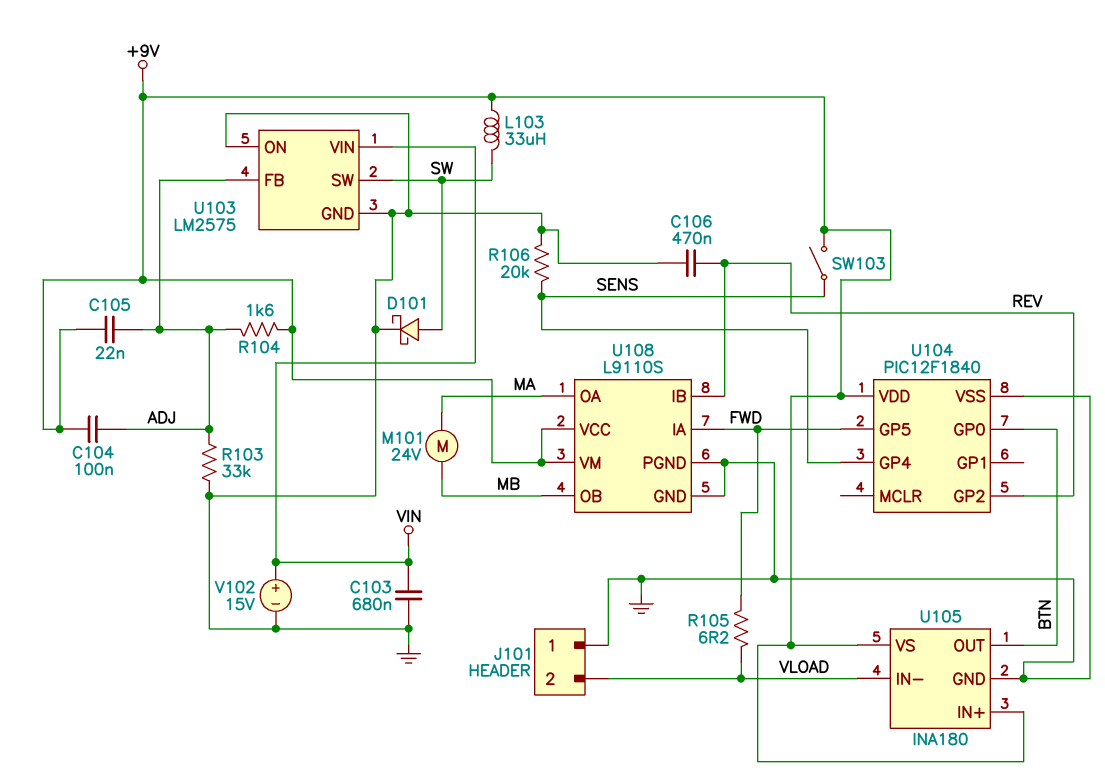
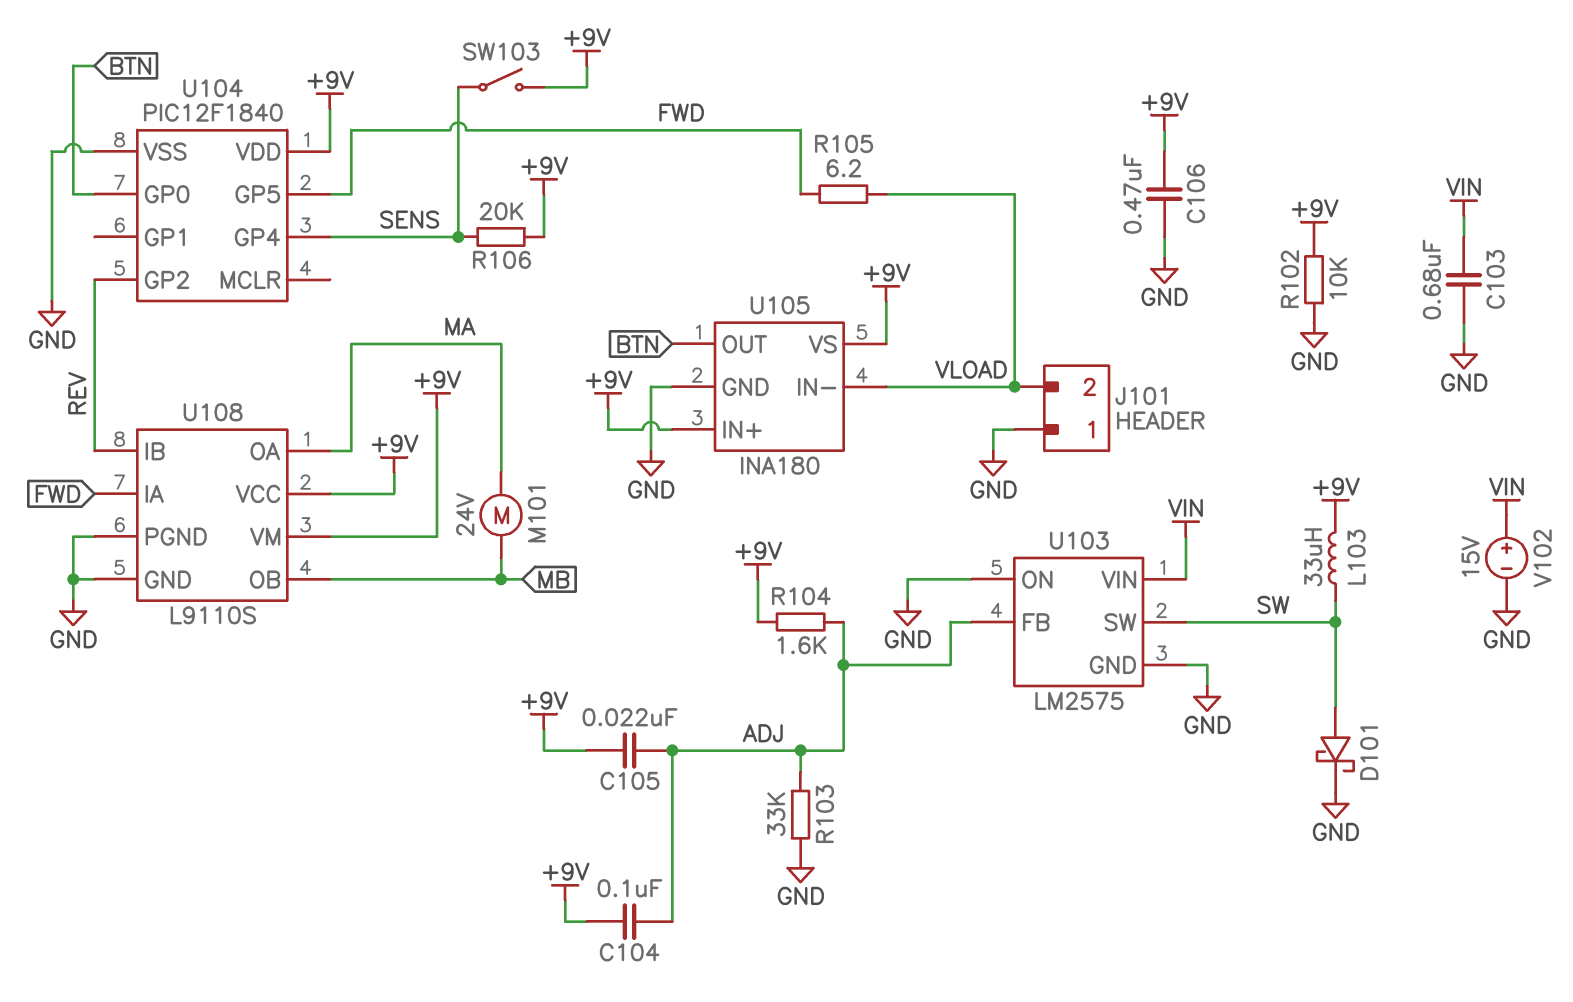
C106: 470nF (GND, REV) -> 470nF (+9V, GND)
R102: none -> 10k (+9V, GND)
R106: 20k (GND, SENS) -> 20k (+9V, SENS)

